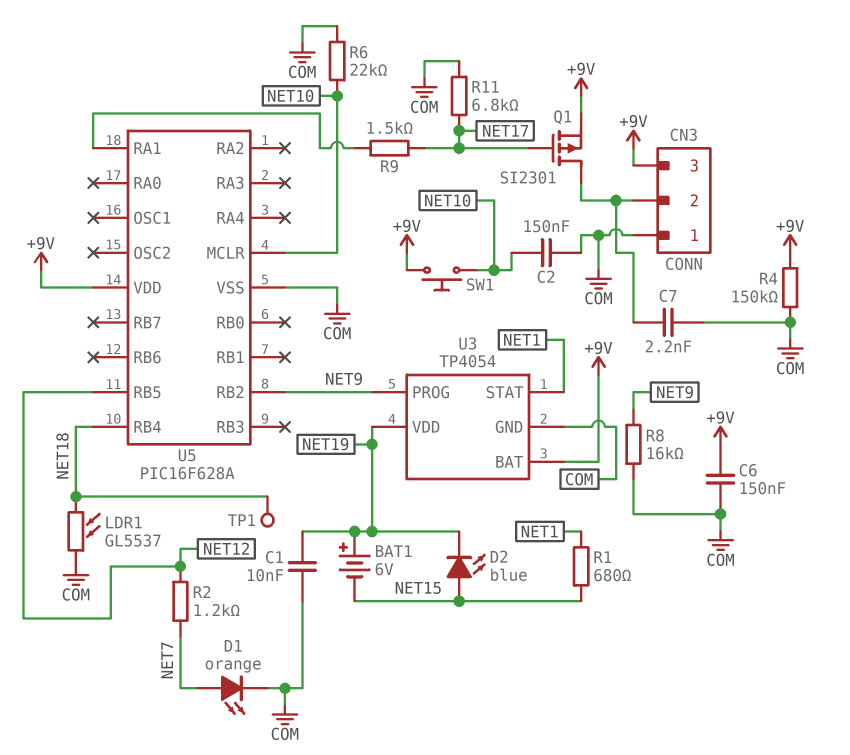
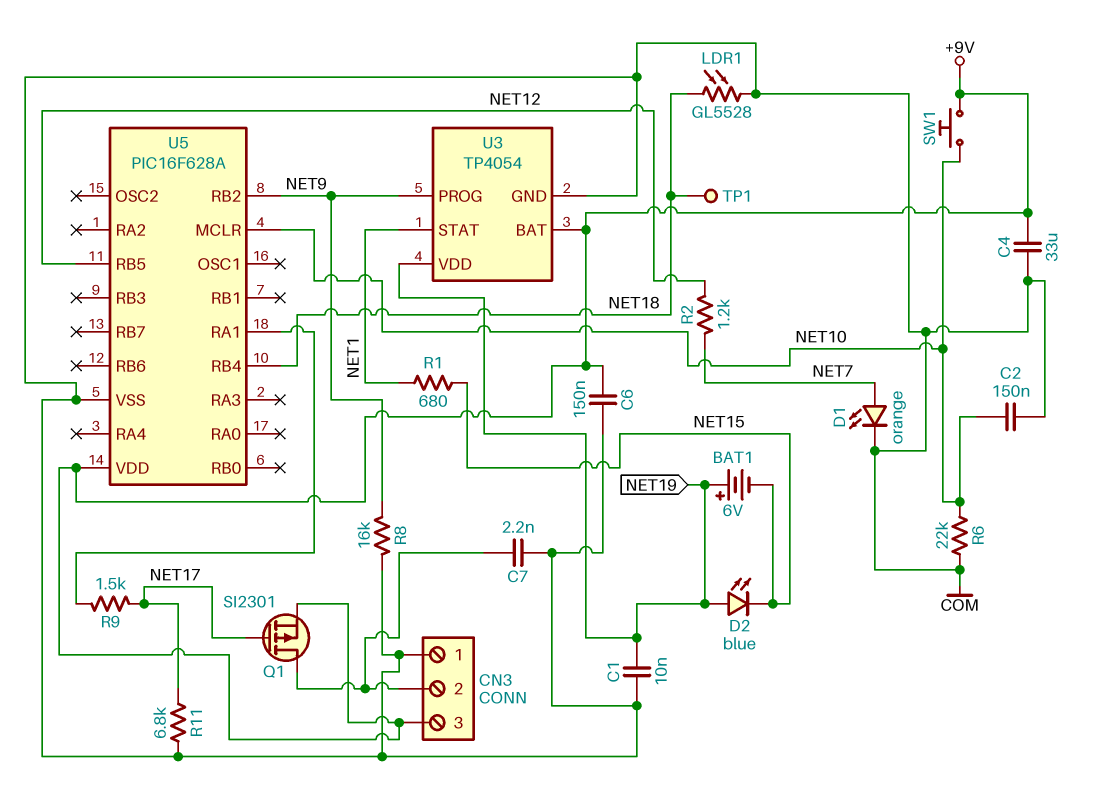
C4: none -> 33uF (+9V, COM)
D2: LED blue (A NET15, K NET19) -> LED blue (A NET19, K NET15)
LDR1: GL5537 (COM, NET18) -> GL5528 (COM, NET18)
R4: 150k (+9V, COM) -> none

